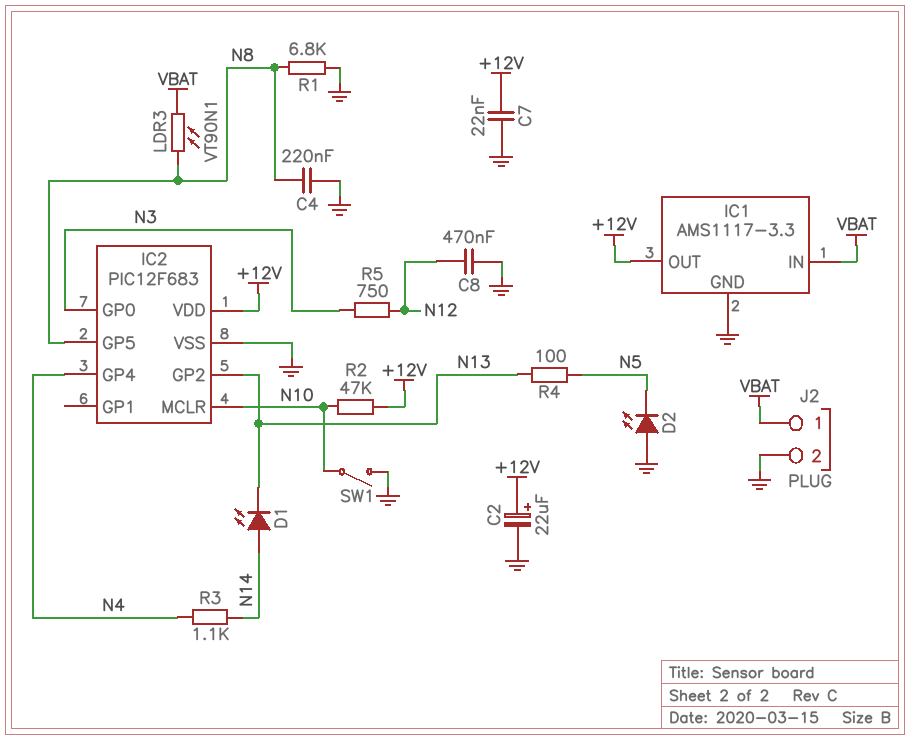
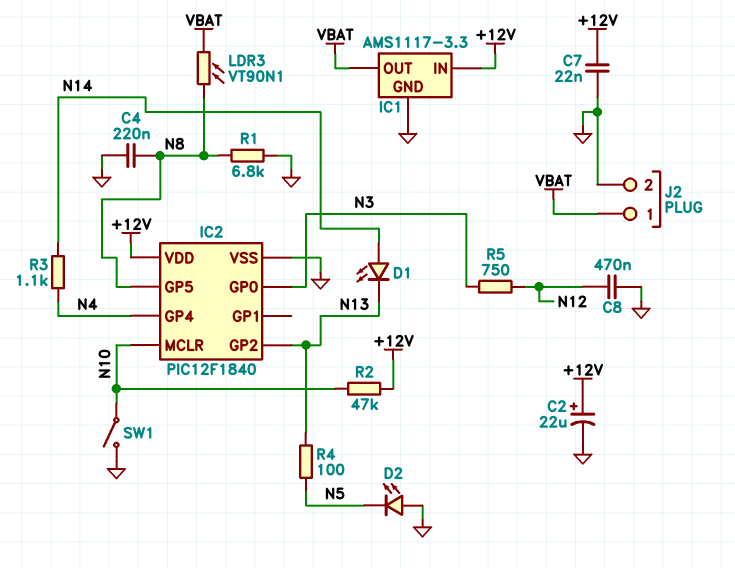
IC1 pin IN: VBAT -> +12V
IC1 pin OUT: +12V -> VBAT
IC2: PIC12F683 -> PIC12F1840

